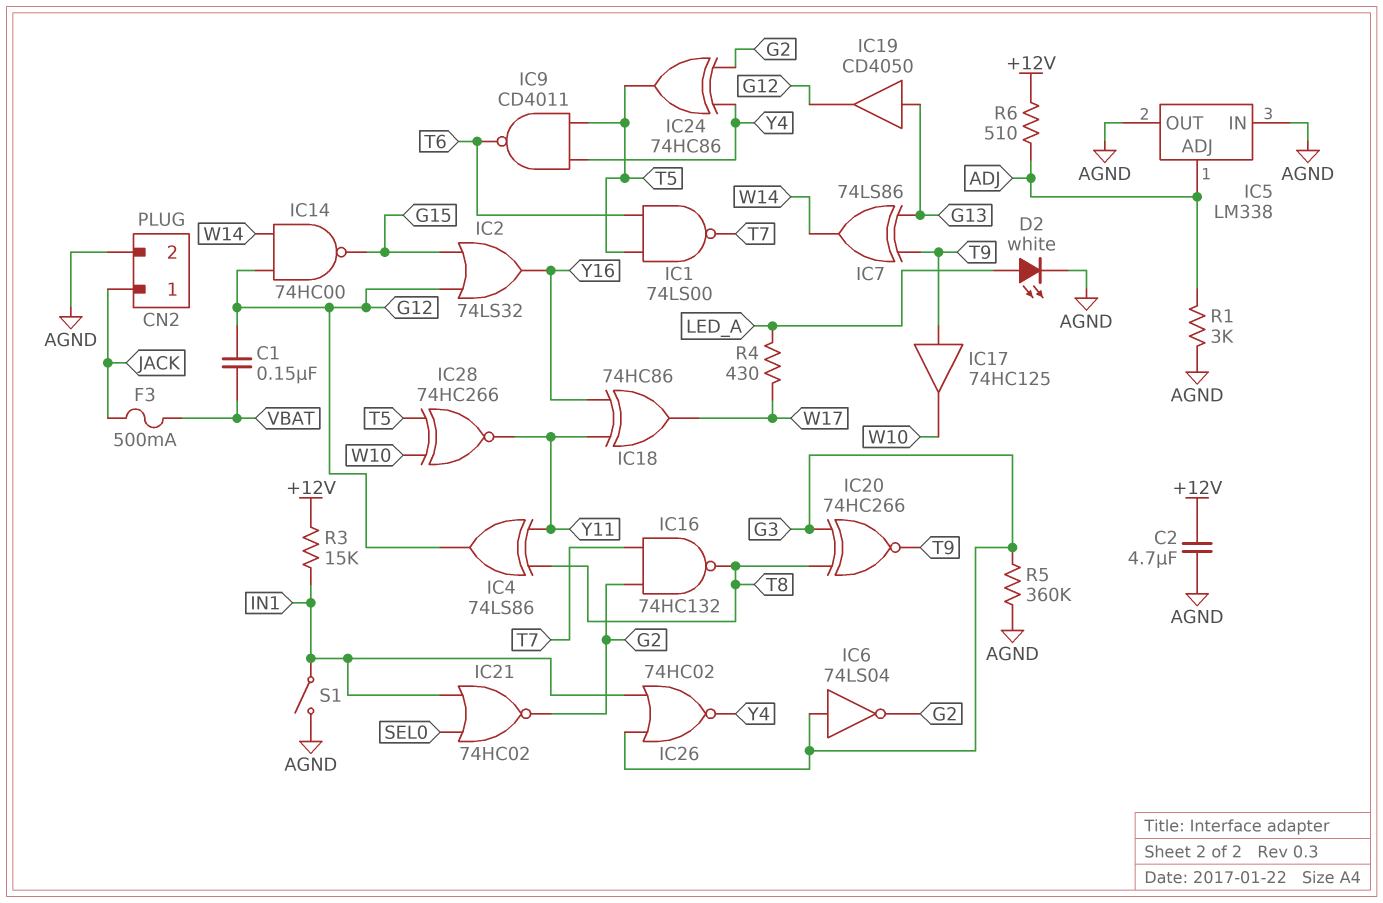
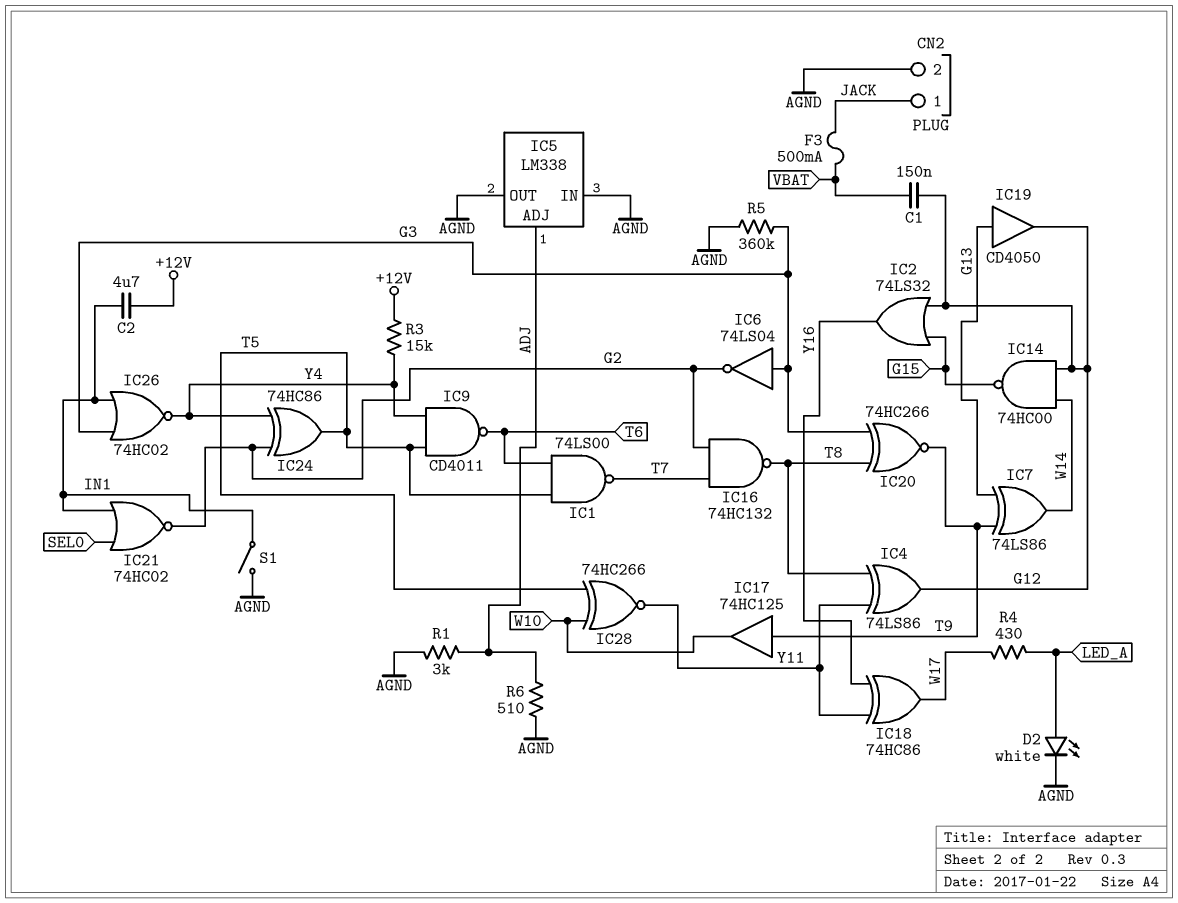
C2: 4.7uF (+12V, AGND) -> 4.7uF (+12V, IN1)
R3: 15k (+12V, IN1) -> 15k (+12V, Y4)
R6: 510 (+12V, ADJ) -> 510 (ADJ, AGND)

